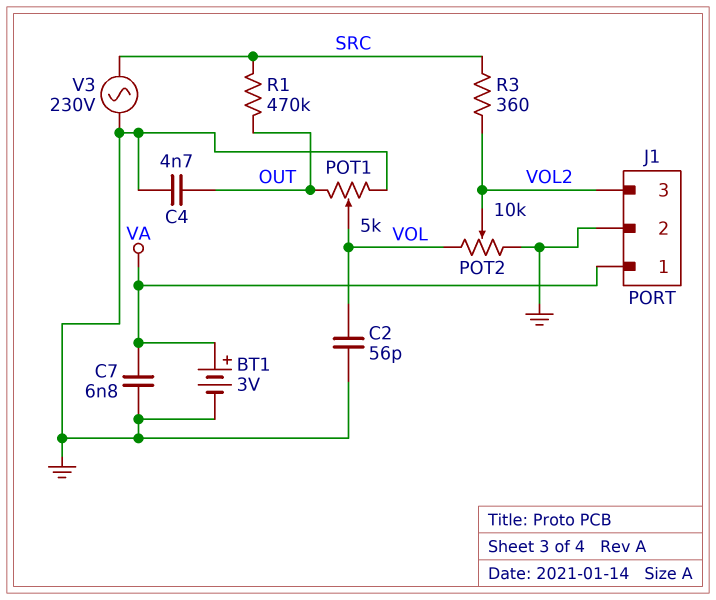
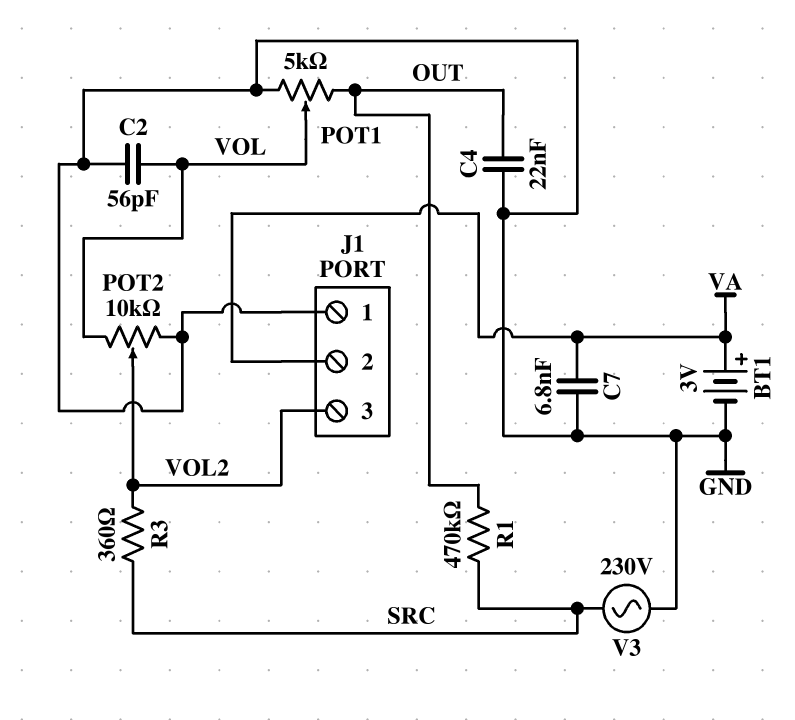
C4: 4.7nF (GND, OUT) -> 22nF (GND, OUT)
J1 pin 1: VA -> GND
J1 pin 2: GND -> VA

